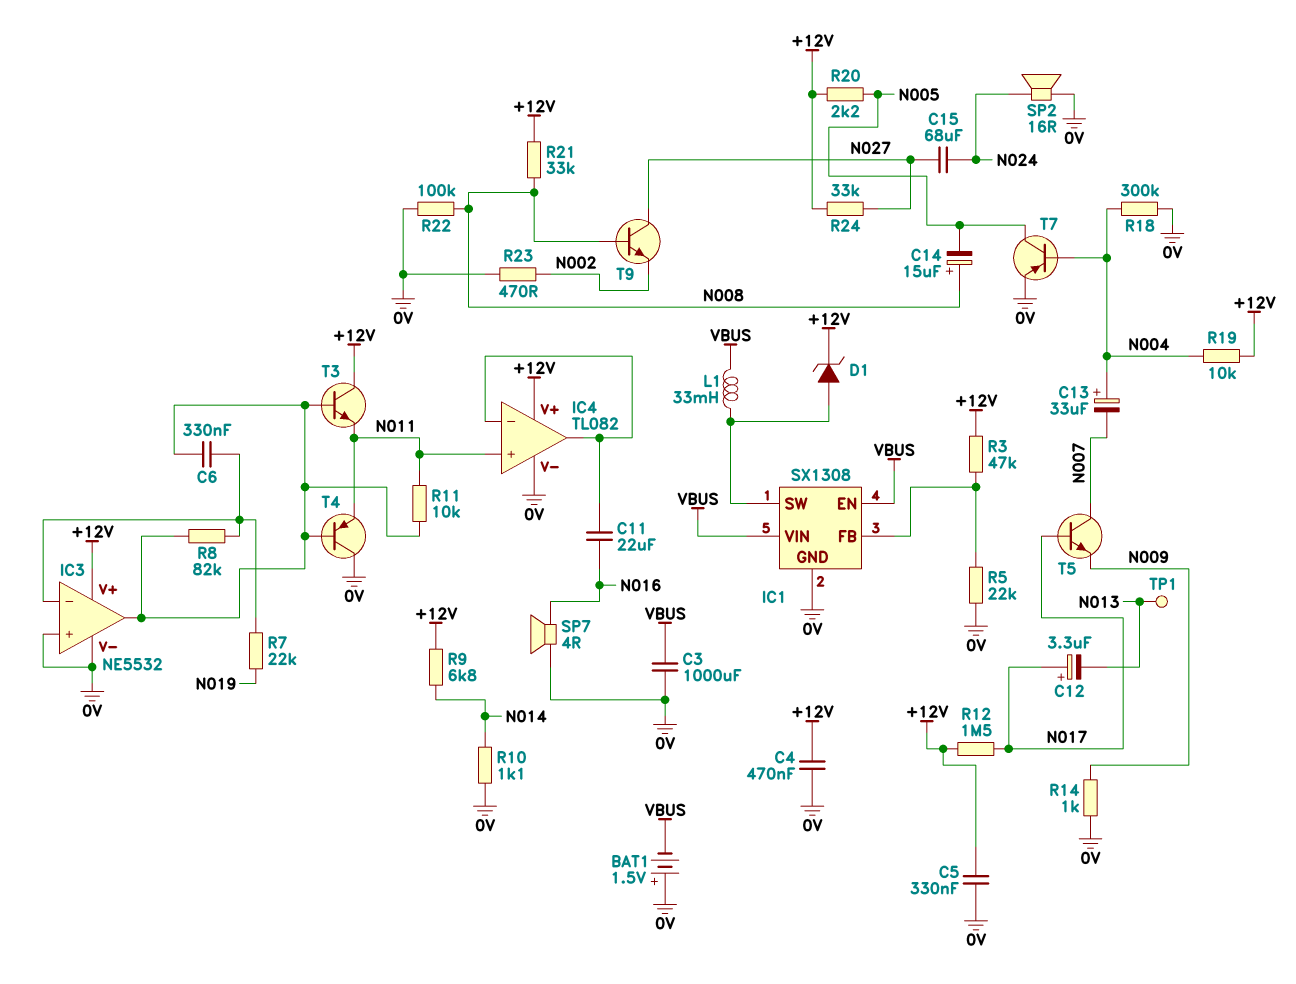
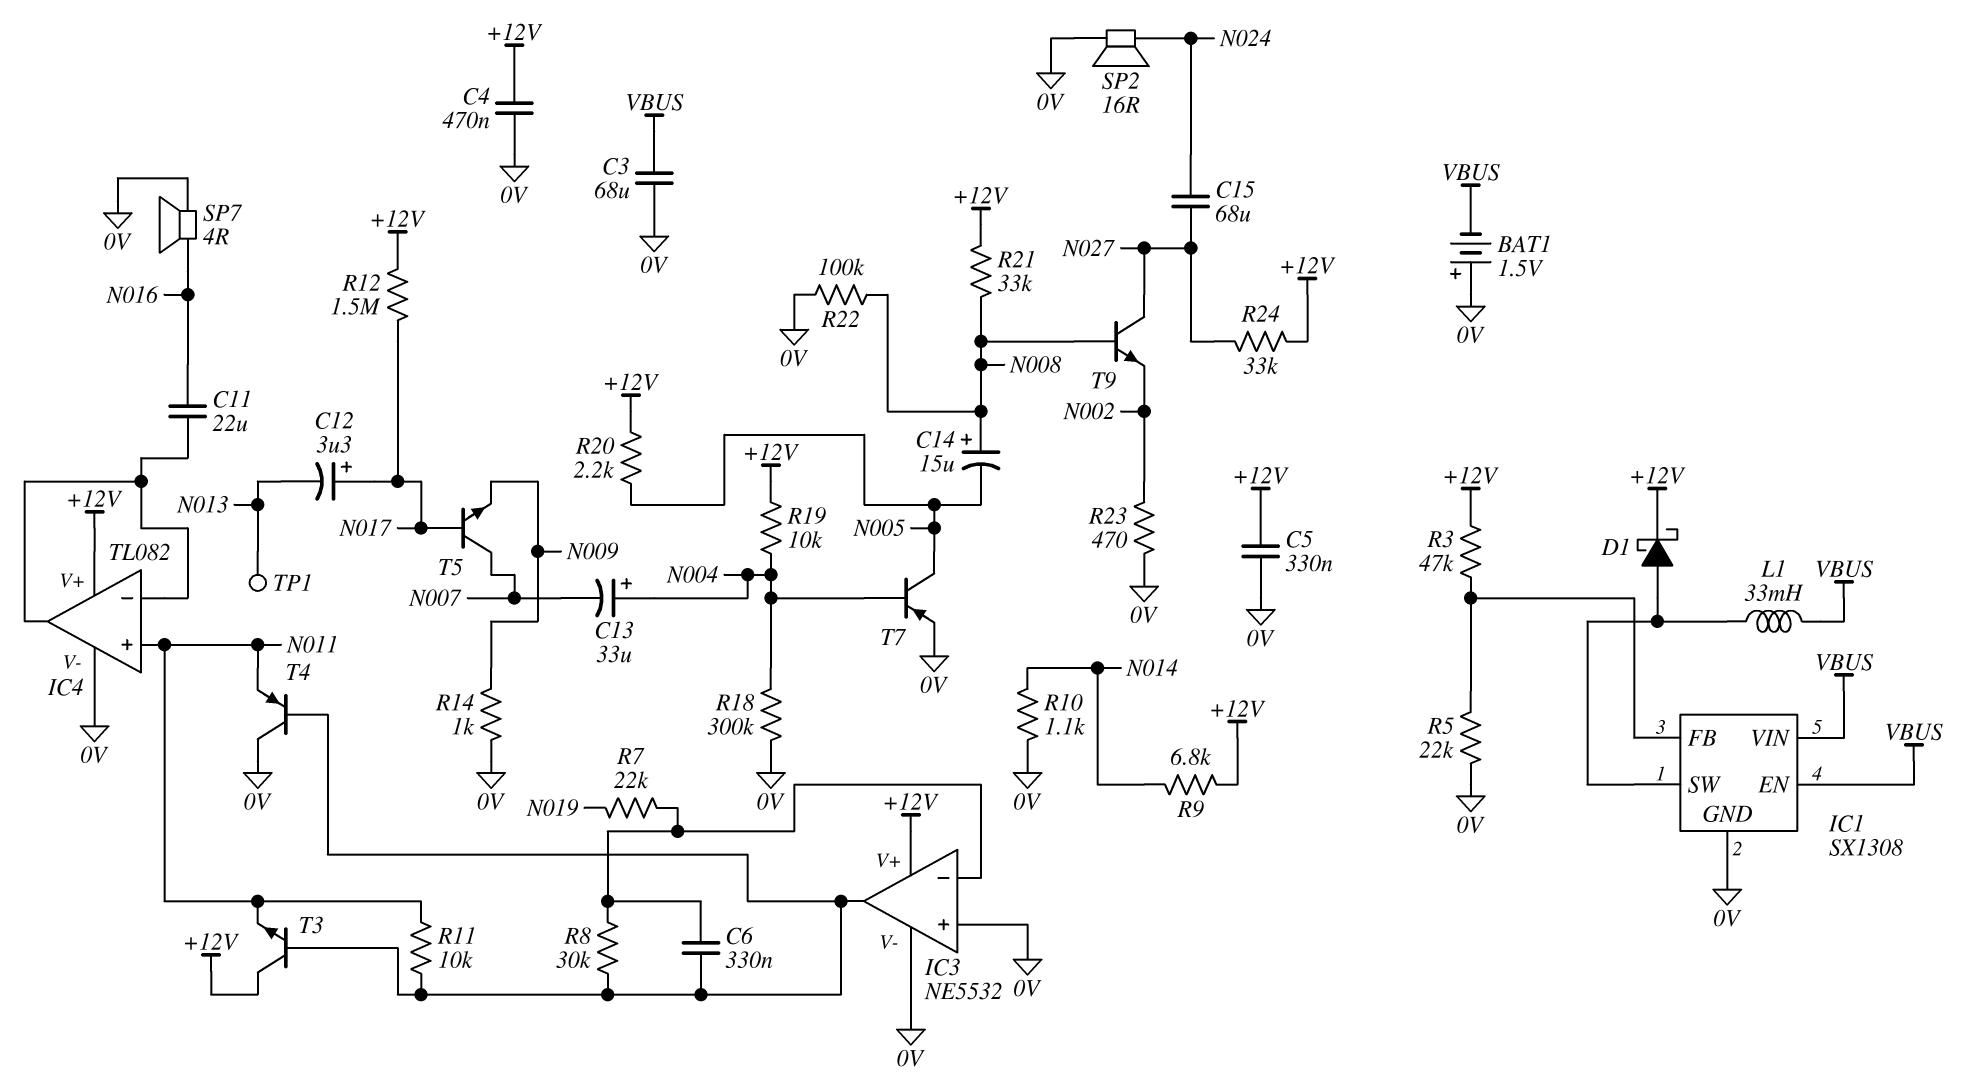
C3: 1000uF (0V, VBUS) -> 68uF (0V, VBUS)
D1: zener (A IC1/SW, K +12V) -> schottky (A IC1/SW, K +12V)
R8: 82k (IC3/in-, IC3/out) -> 30k (IC3/in-, IC3/out)

